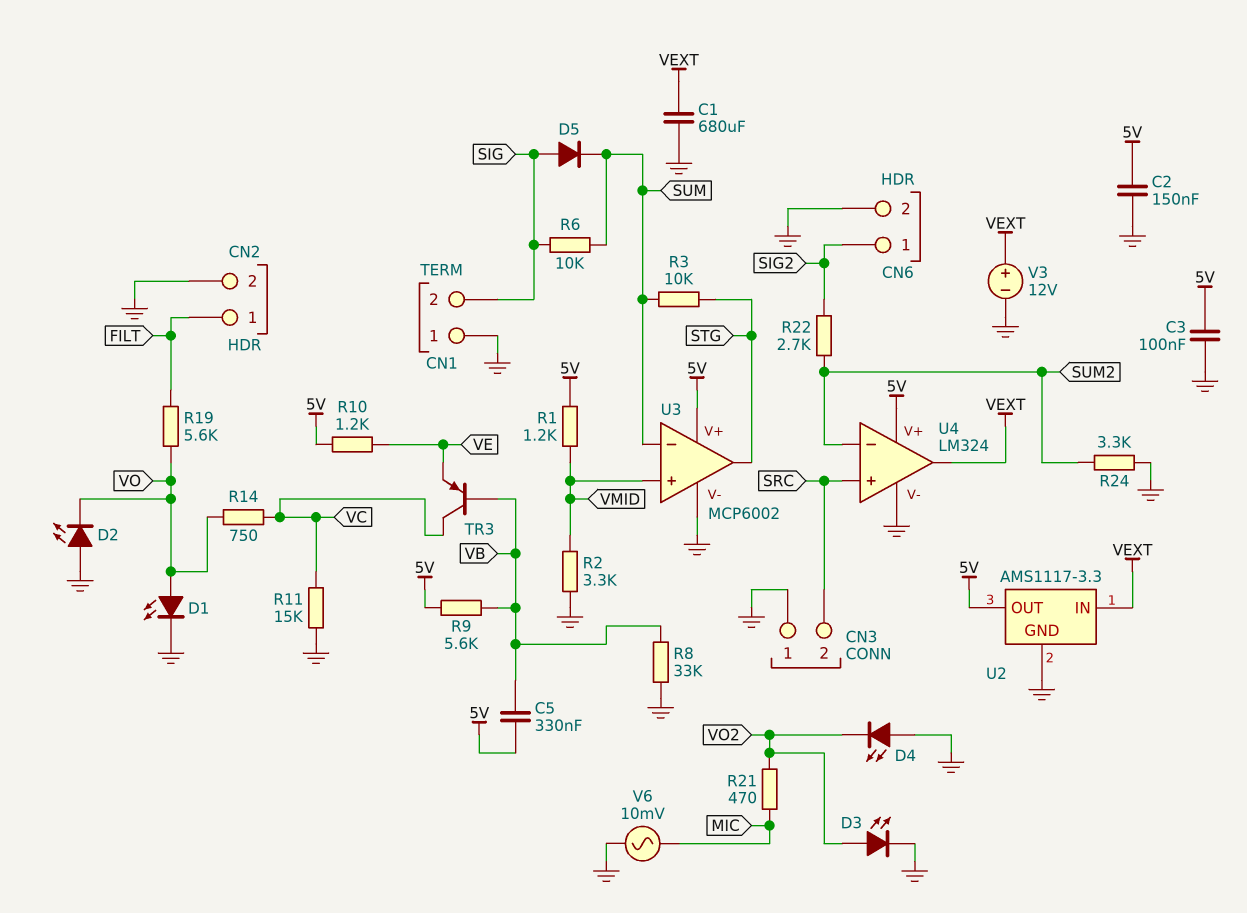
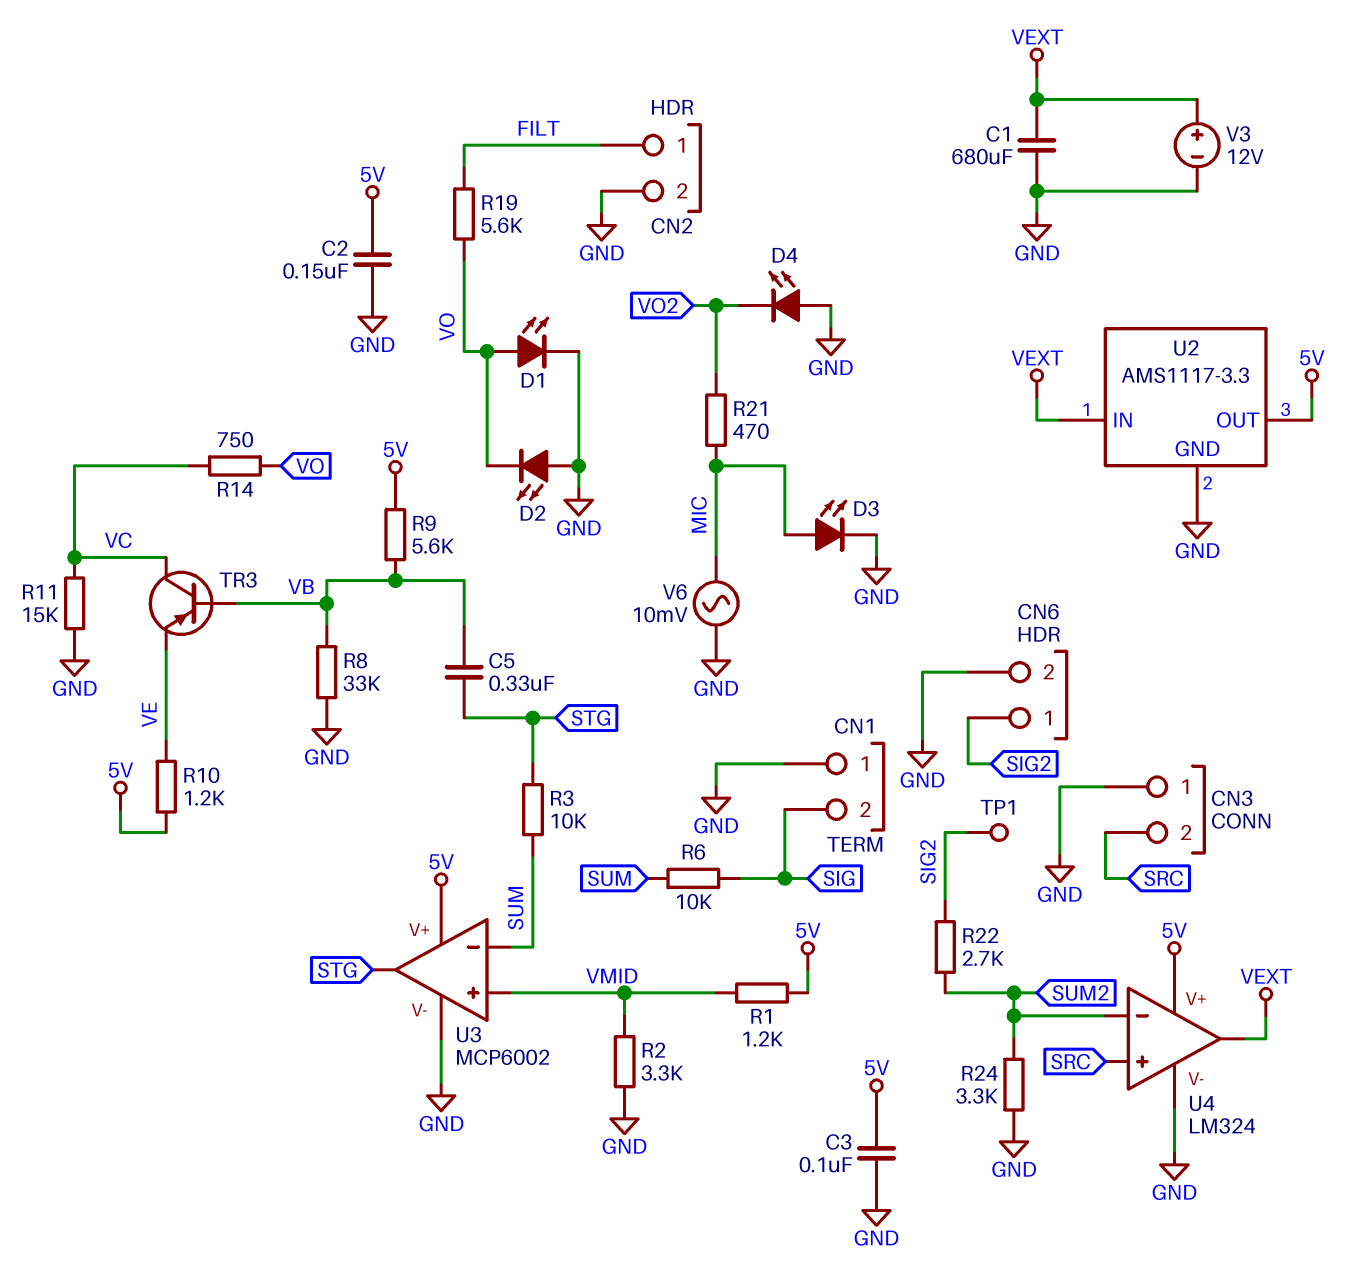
C5: 330nF (5V, VB) -> 330nF (STG, VB)
D3: LED (A VO2, K GND) -> LED (A MIC, K GND)
D5: diode (A SIG, K SUM) -> none
TP1: none -> test point (SIG2)

